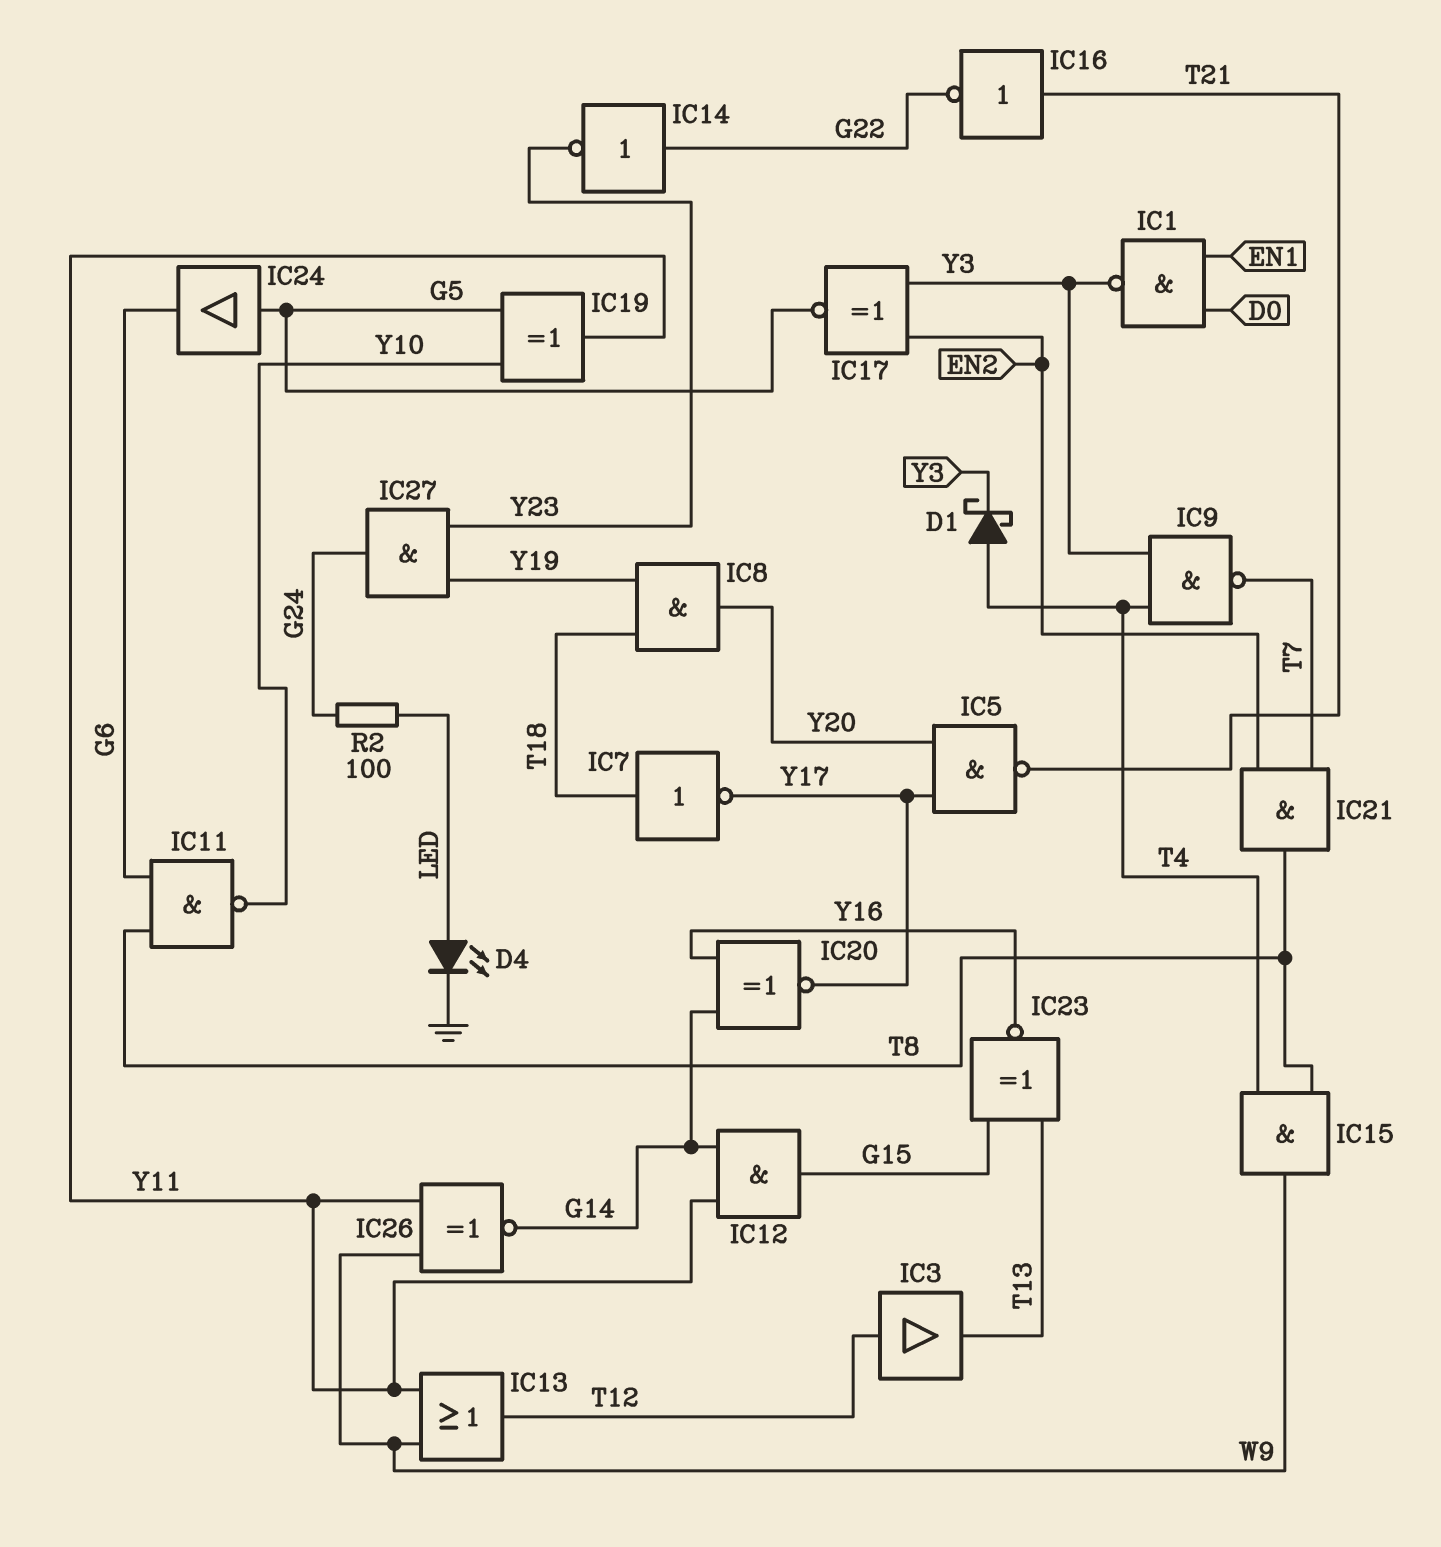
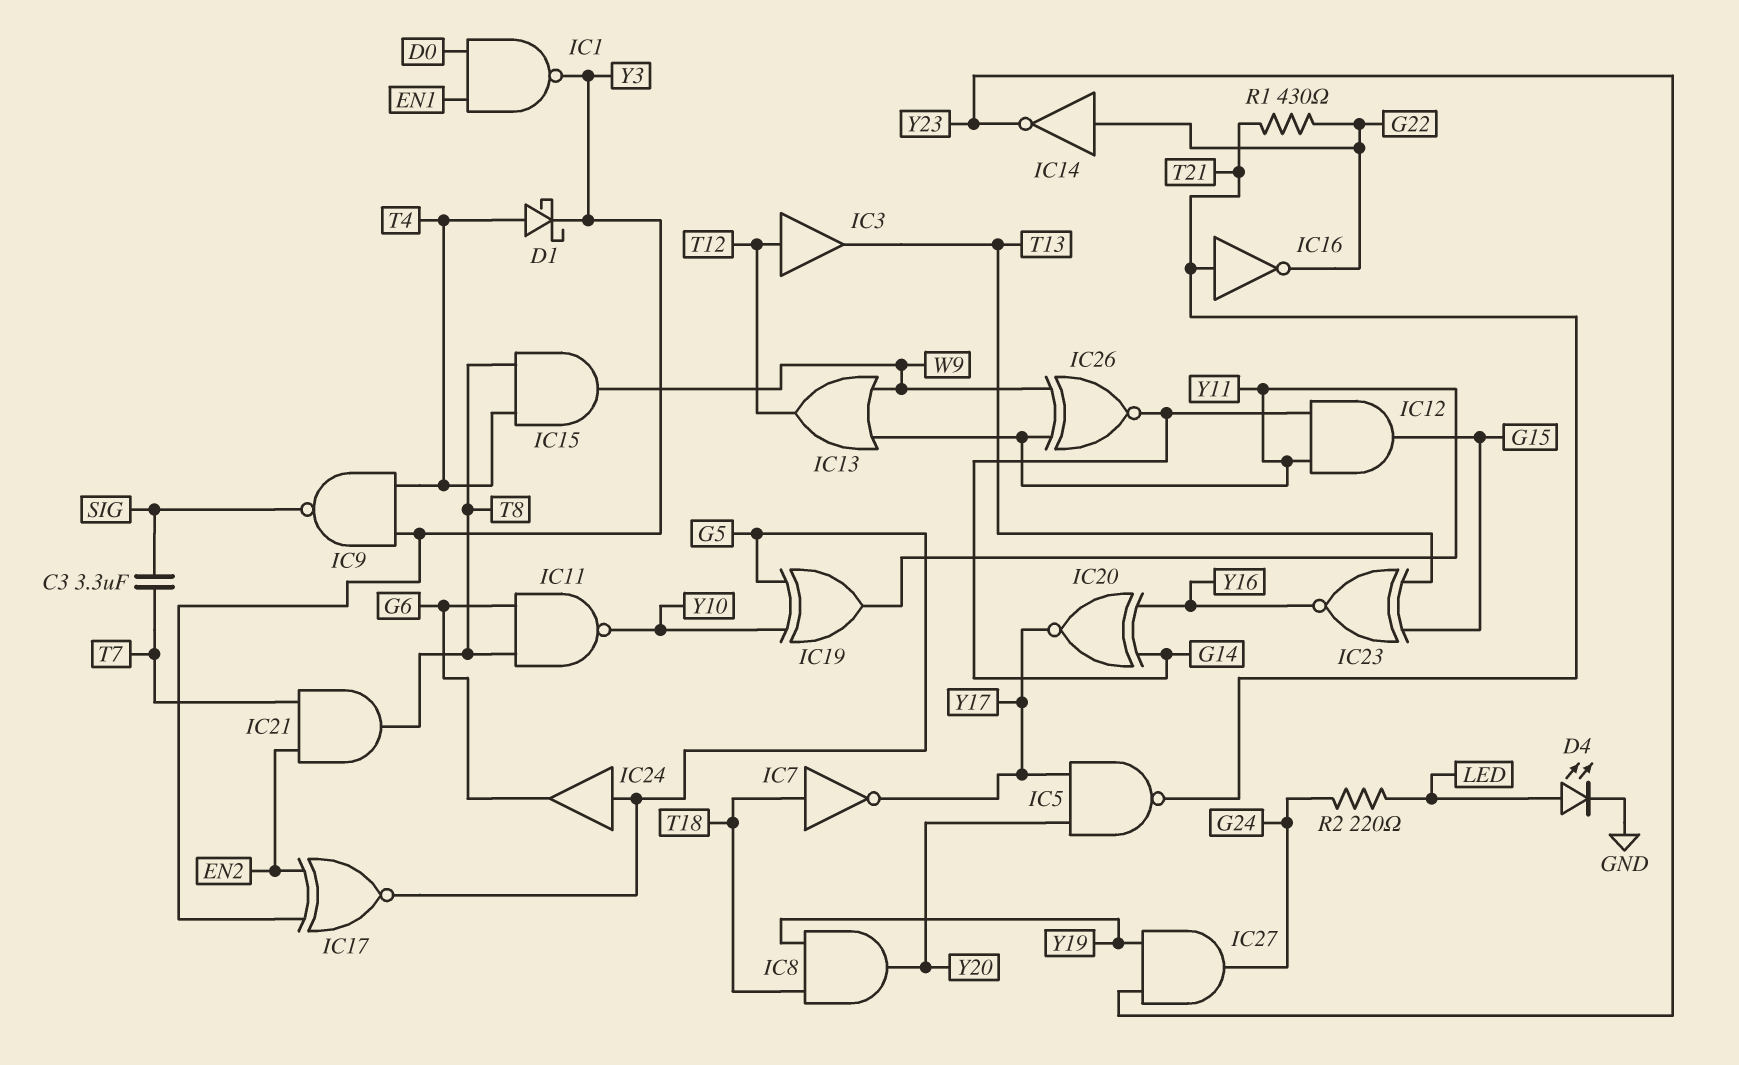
C3: none -> 3.3uF (SIG, T7)
IC9: NAND (in T4, in Y3, out T7) -> NAND (in T4, in Y3, out SIG)
R1: none -> 430 (G22, T21)
R2: 100 (G24, LED) -> 220 (G24, LED)

